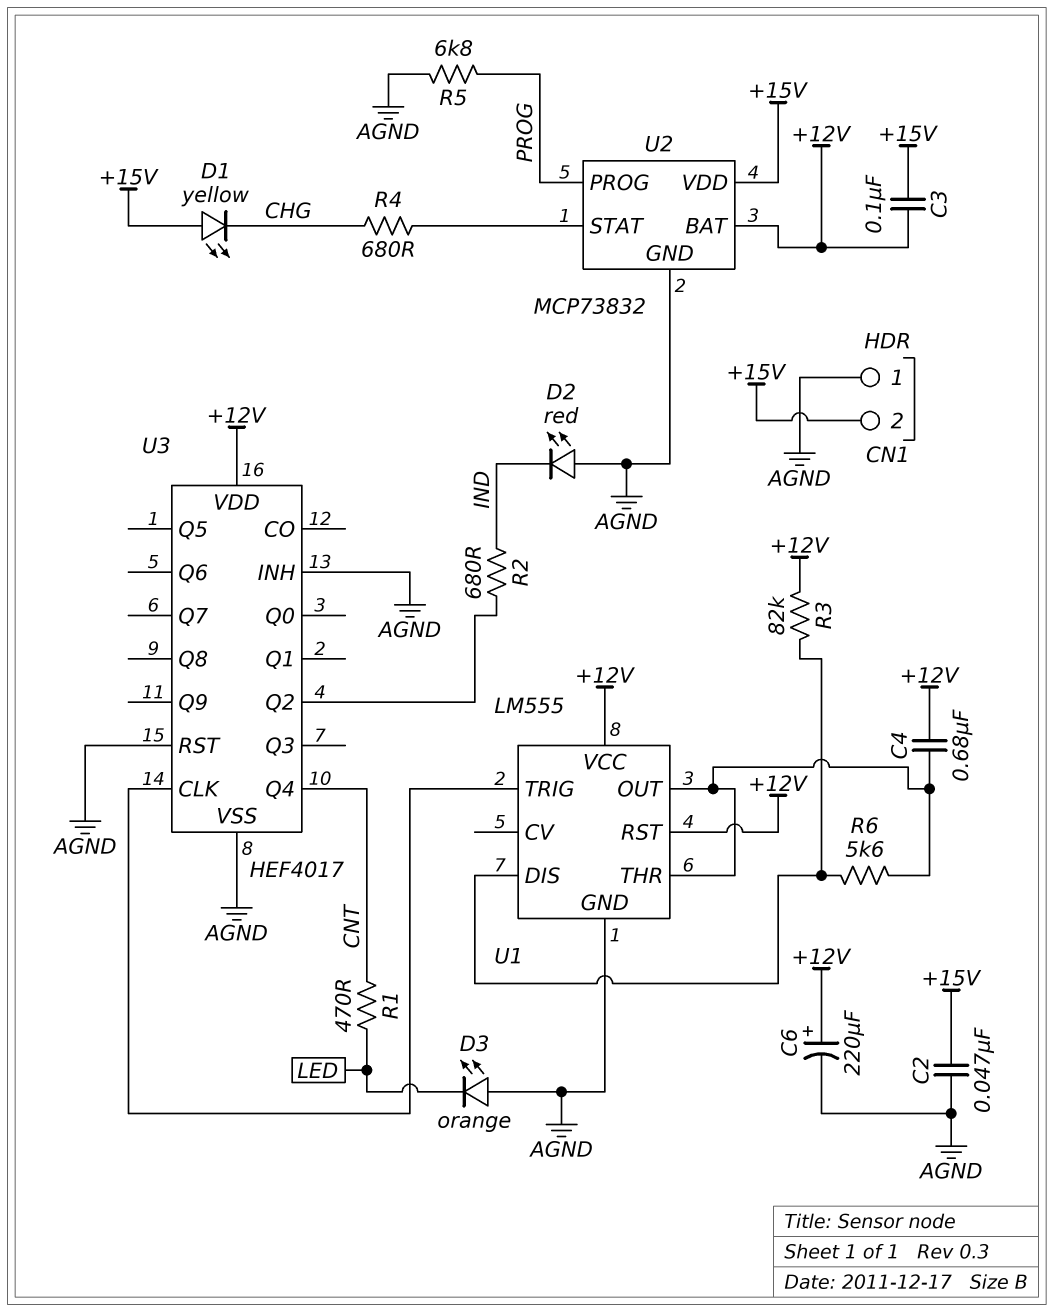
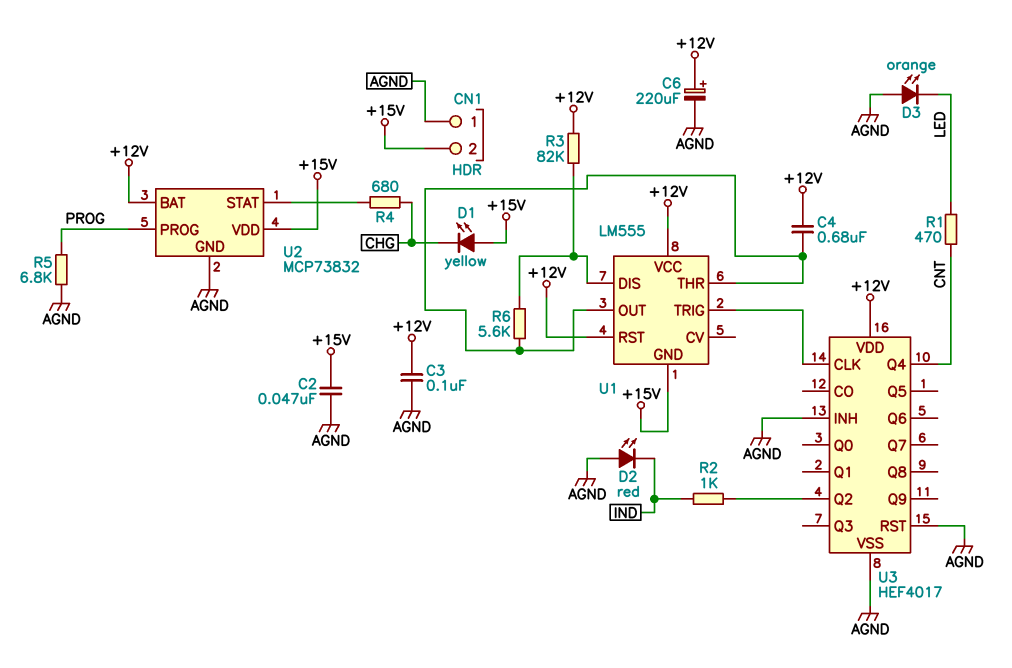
C3: 100nF (+12V, +15V) -> 100nF (+12V, AGND)
R2: 680 (IND, U3/Q2) -> 1k (IND, U3/Q2)
U1 pin GND: AGND -> +15V

